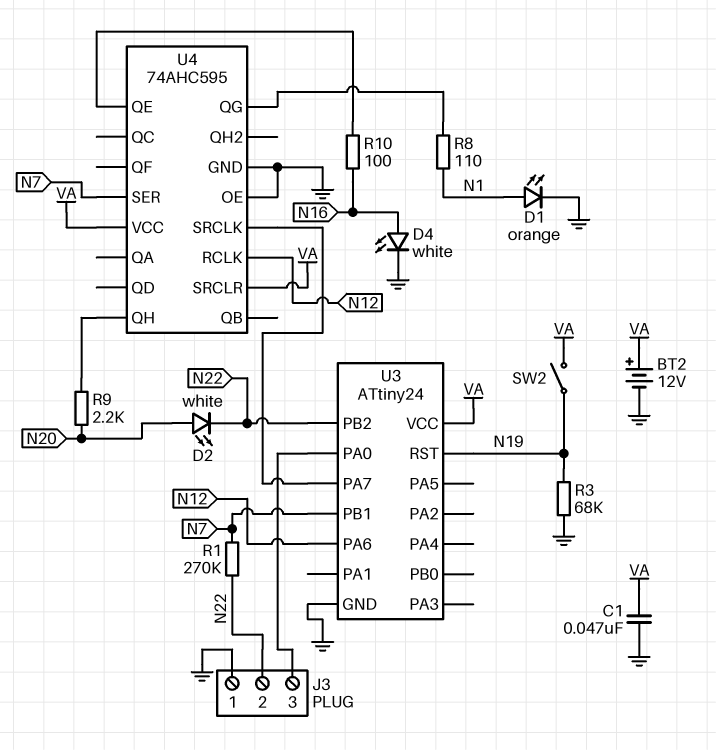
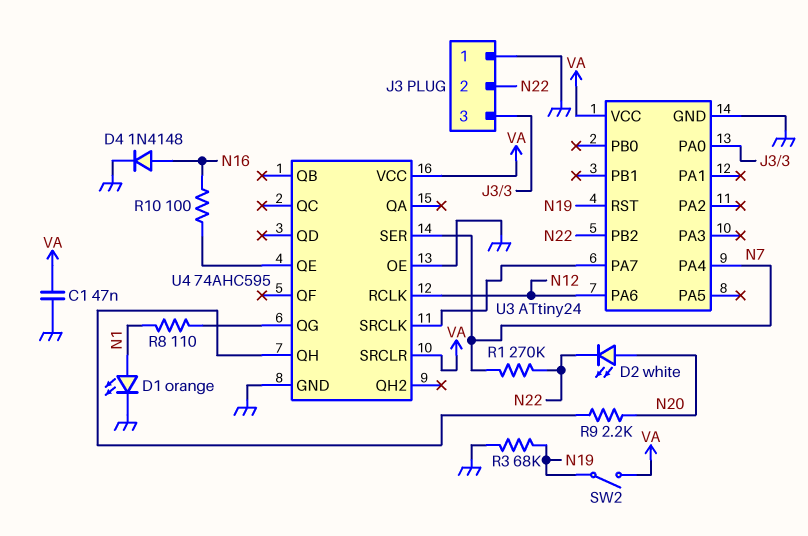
BT2: 12V (plus VA, minus GND) -> none
D4: LED white (A N16, K GND) -> diode 1N4148 (A N16, K GND)
U3 pin PA4: none -> N7
U3 pin PB1: N7 -> none

